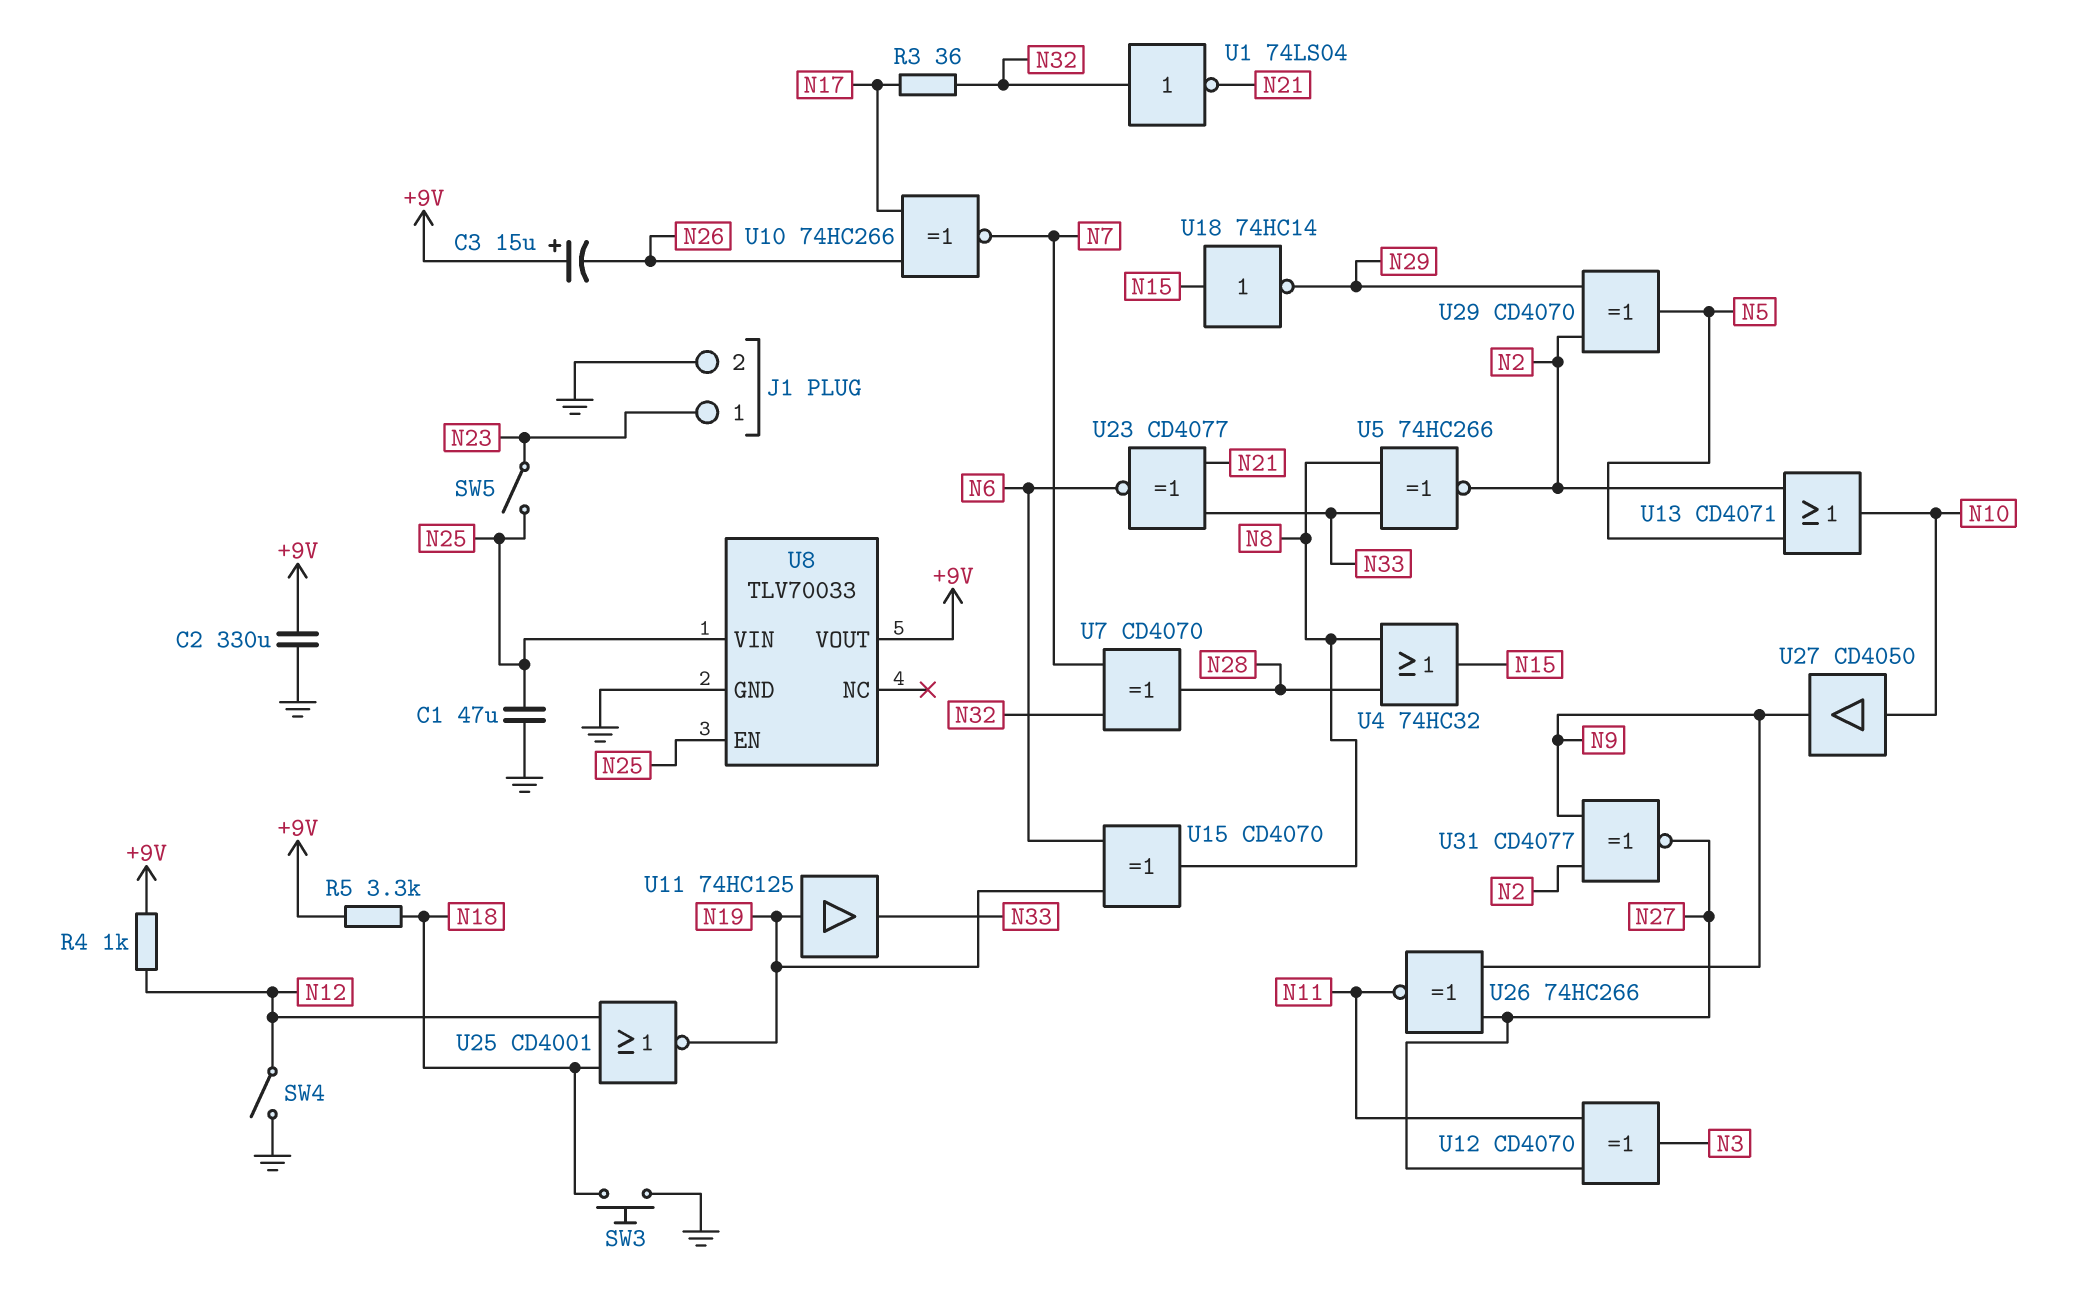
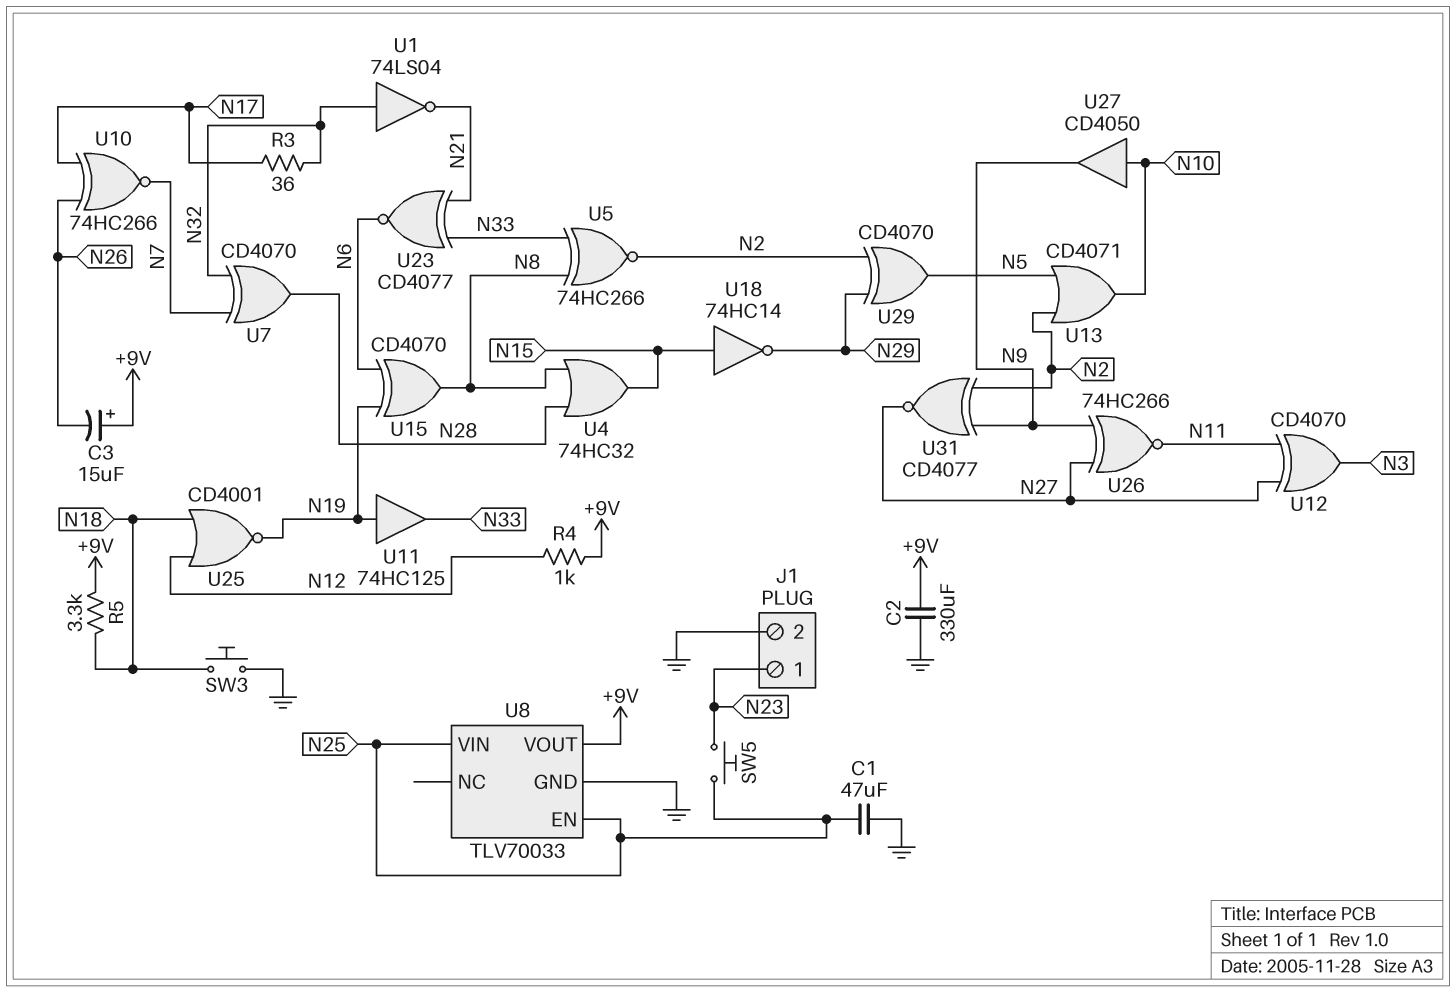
SW4: switch (GND, N12) -> none
SW5: switch (N23, N25) -> button (N23, N25)

